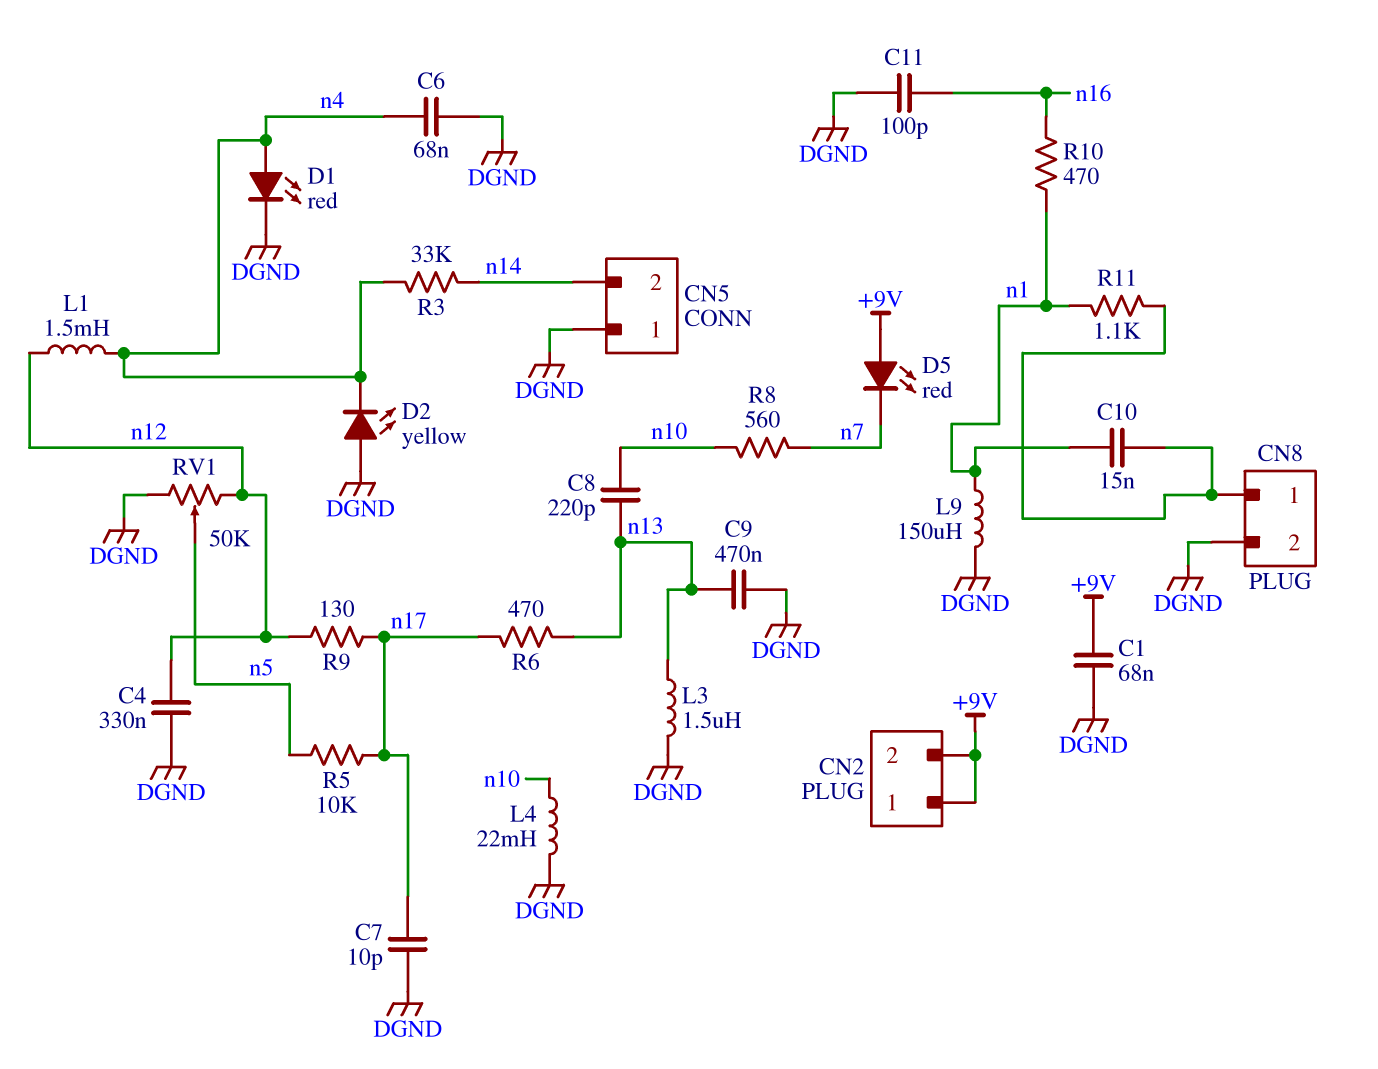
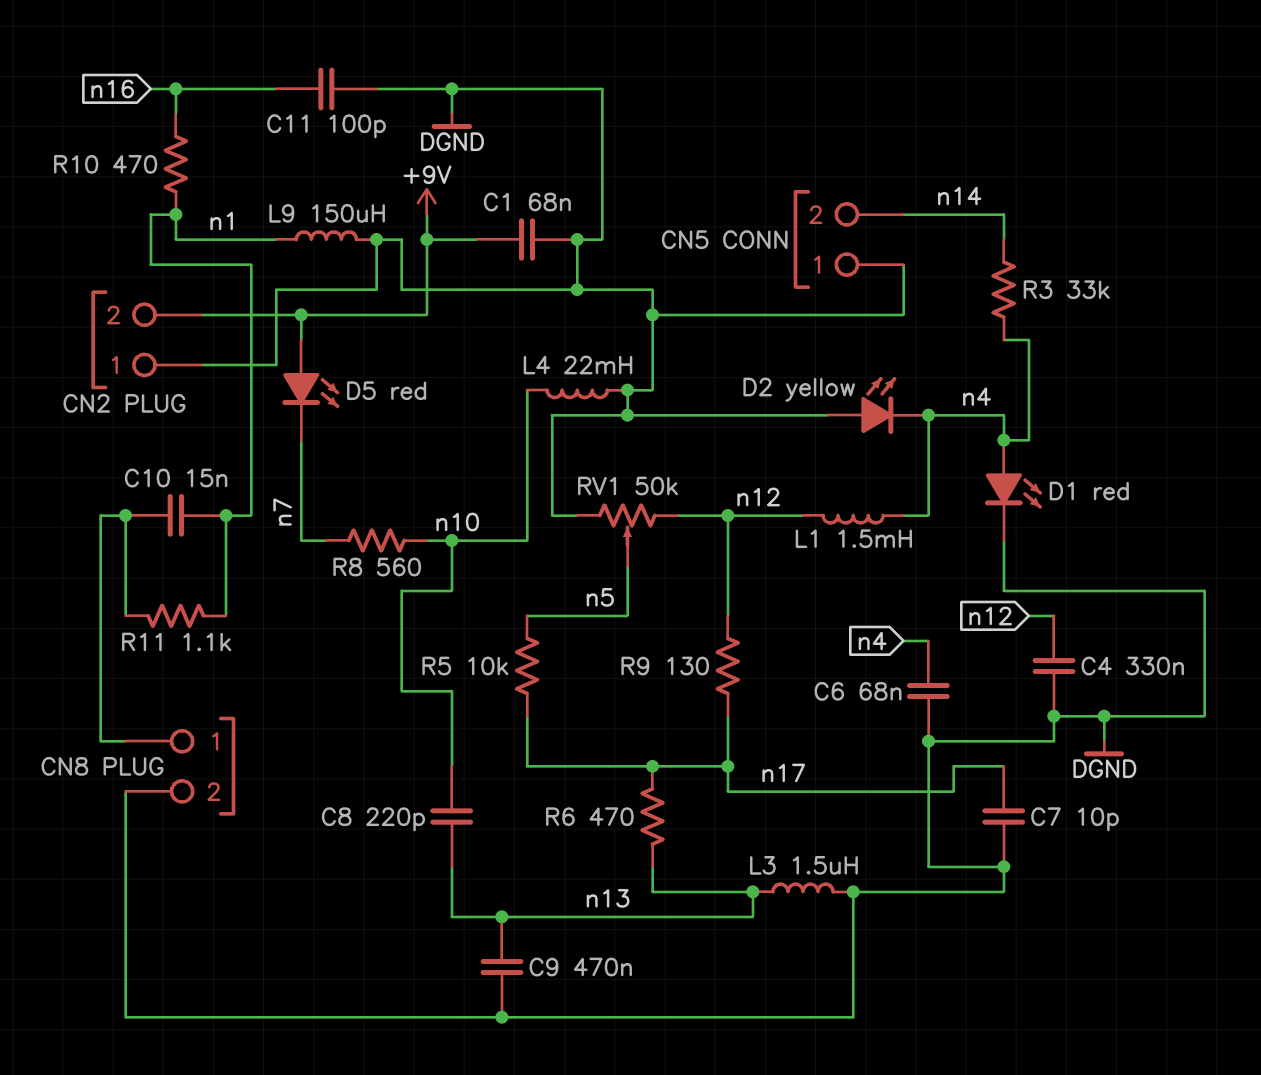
CN2 pin 1: +9V -> DGND

